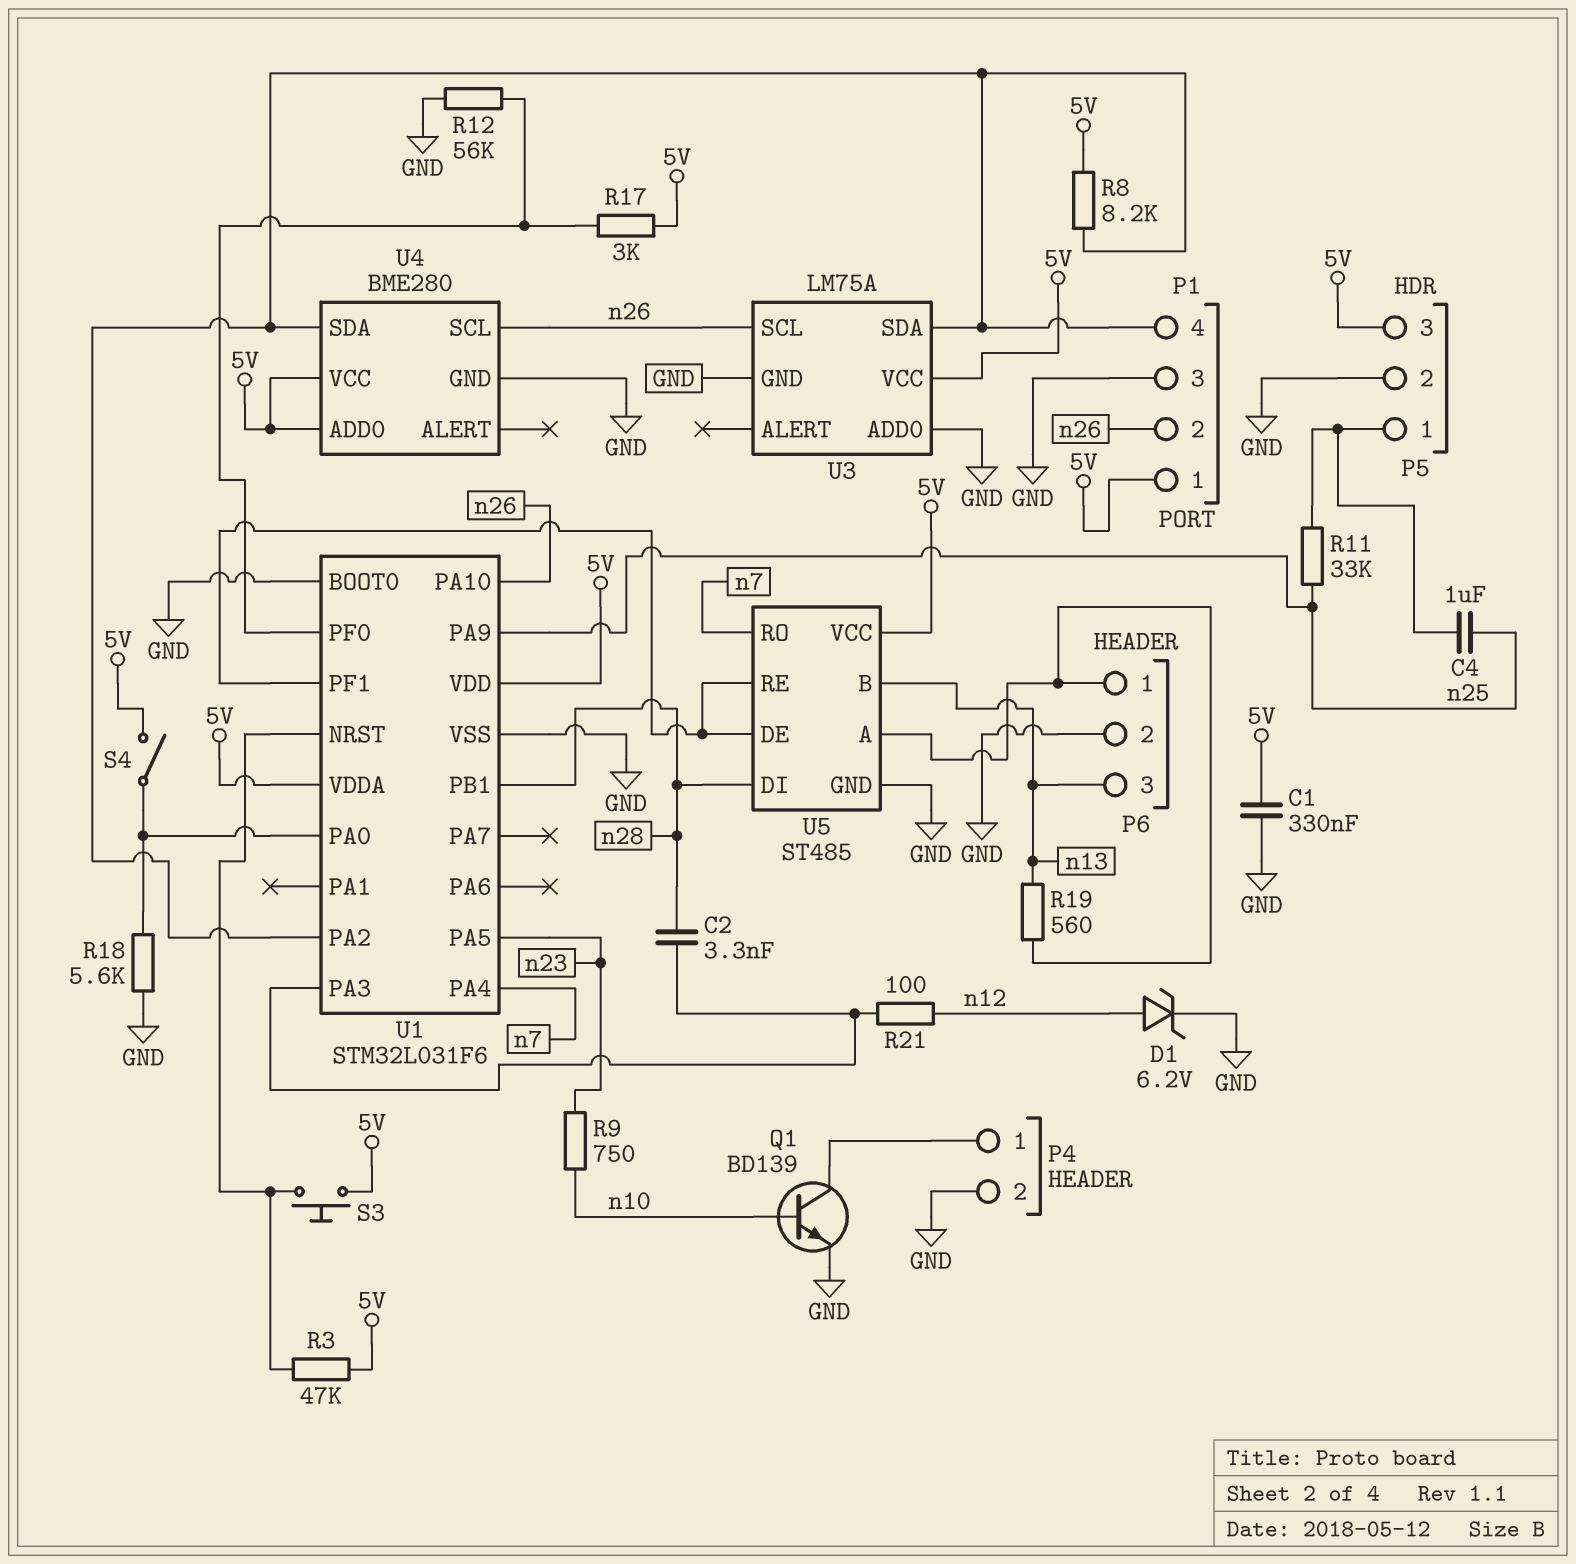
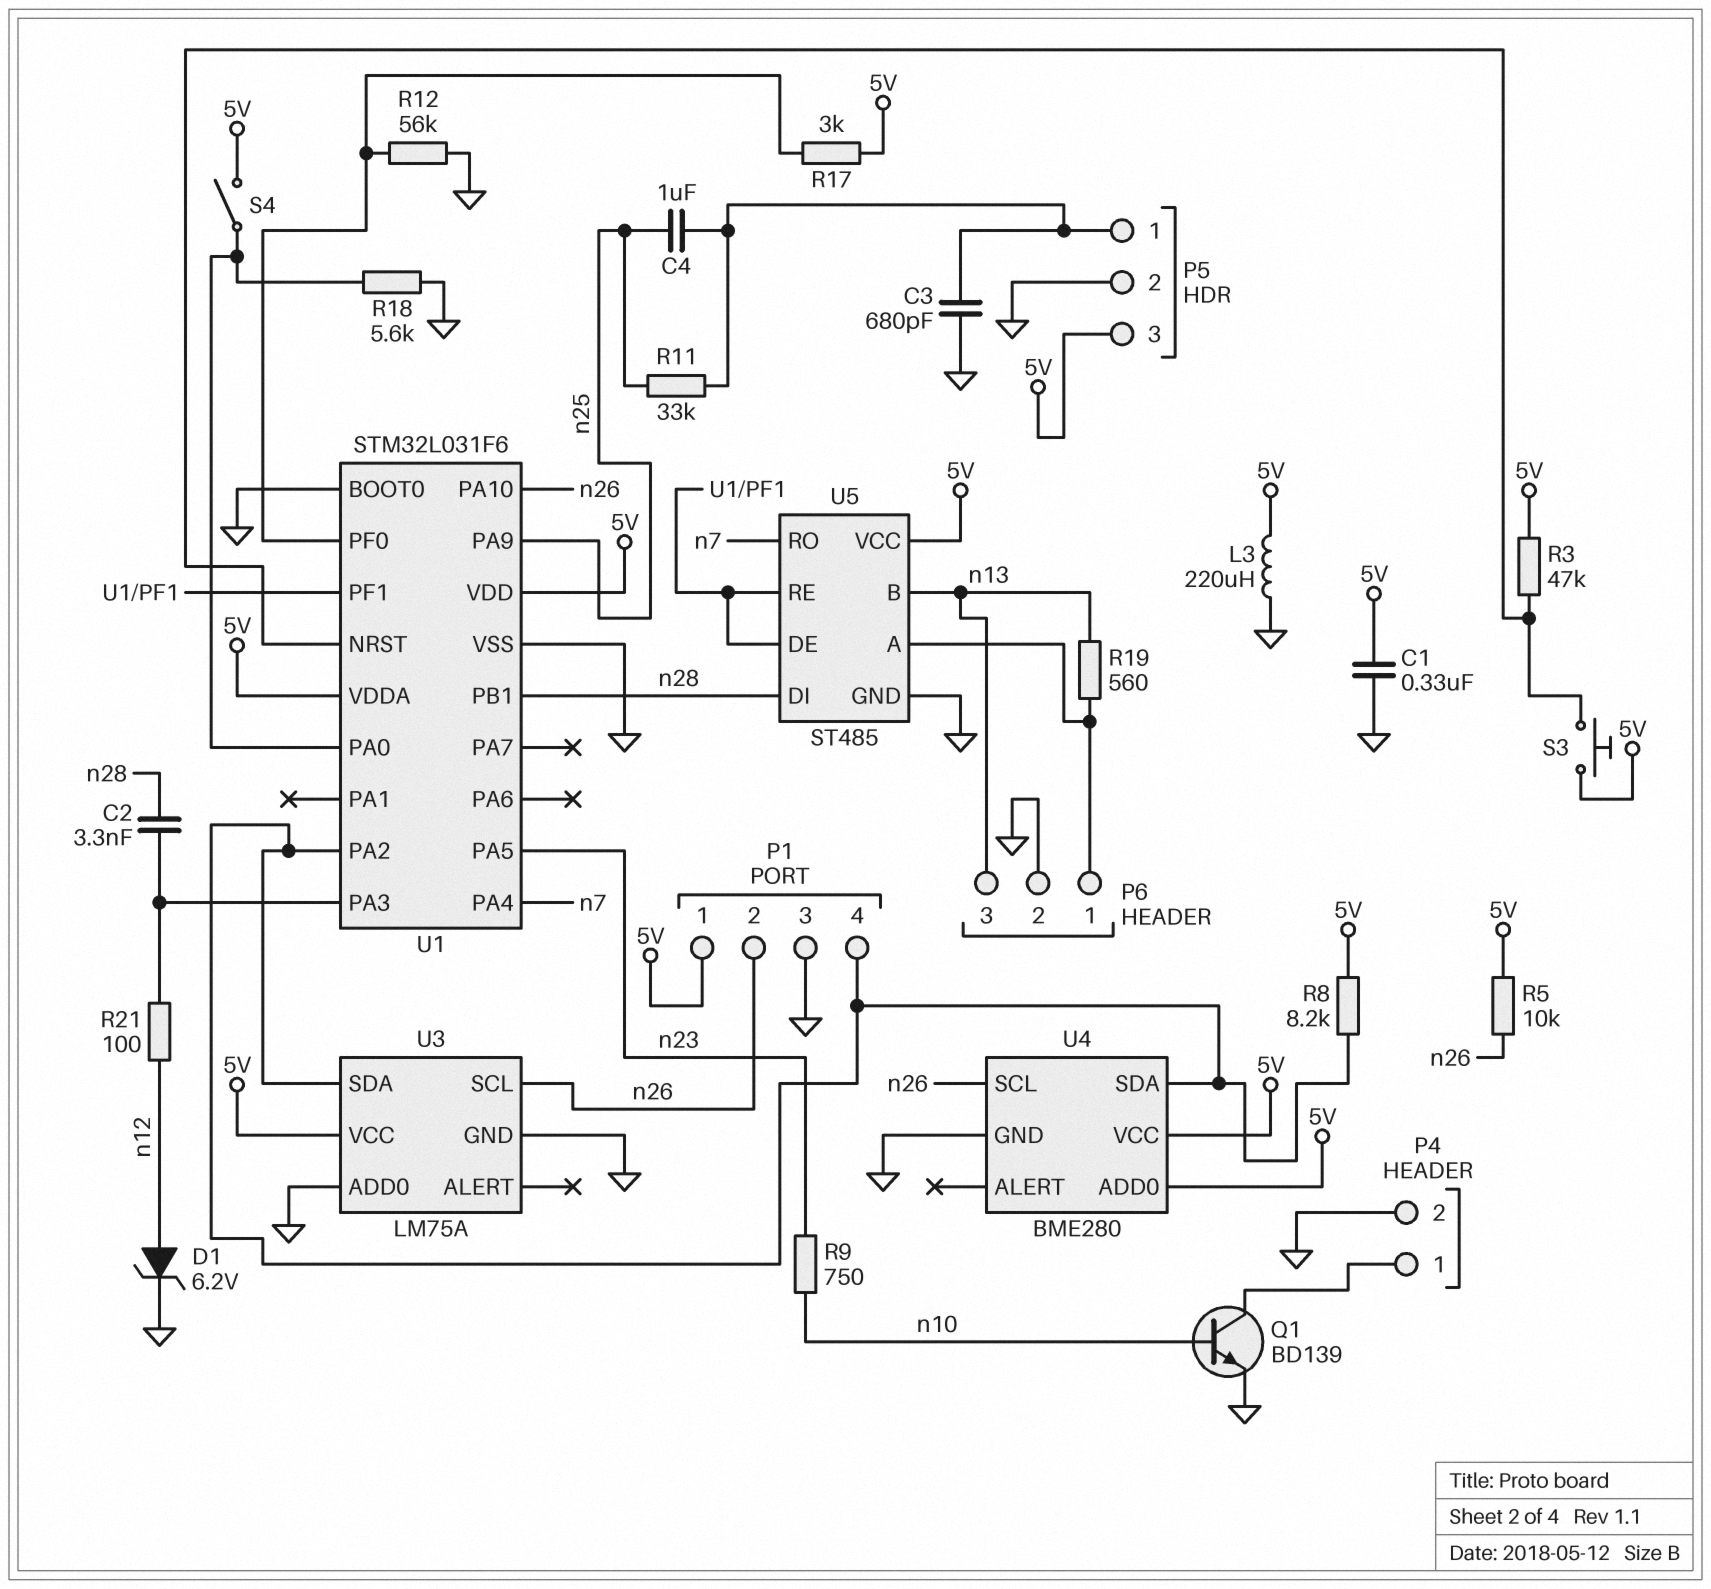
C3: none -> 680pF (GND, P5/1)
L3: none -> 220uH (5V, GND)
R5: none -> 10k (5V, n26)

